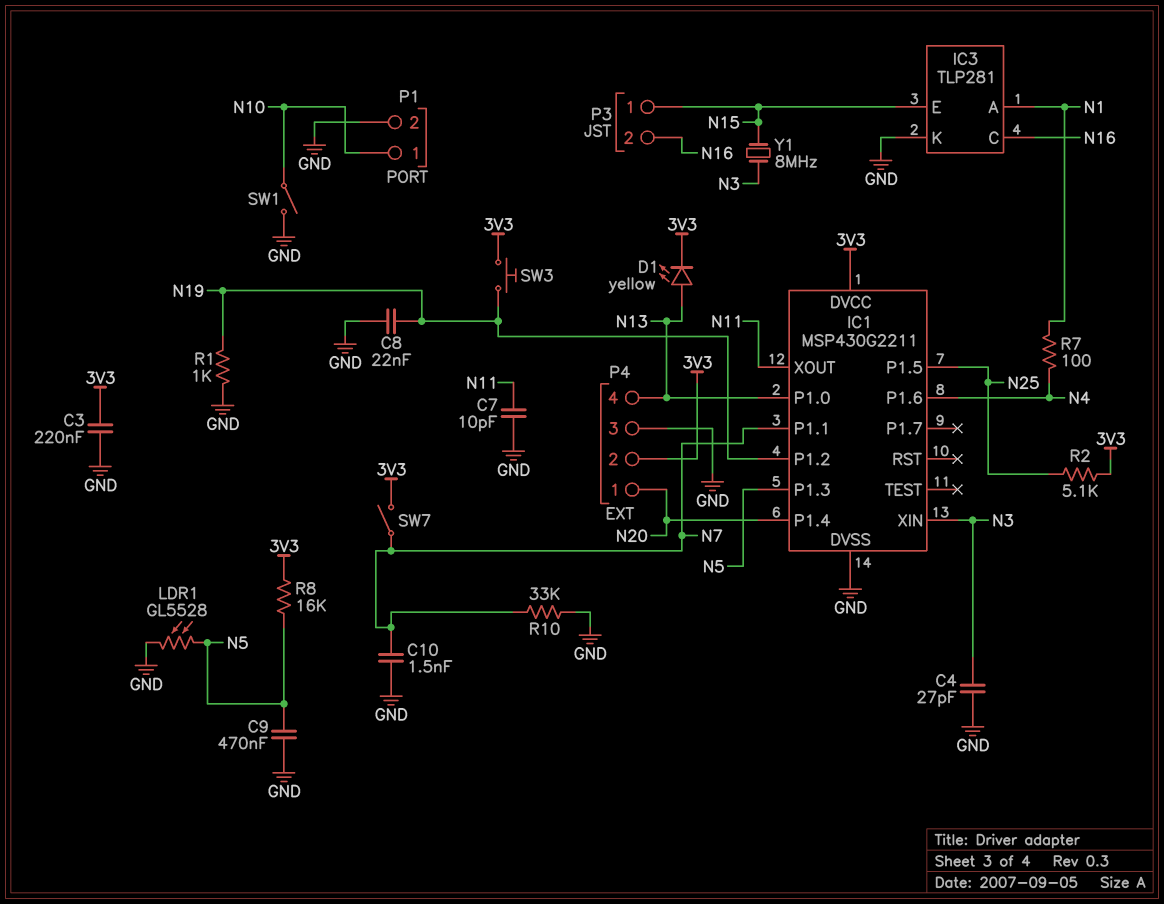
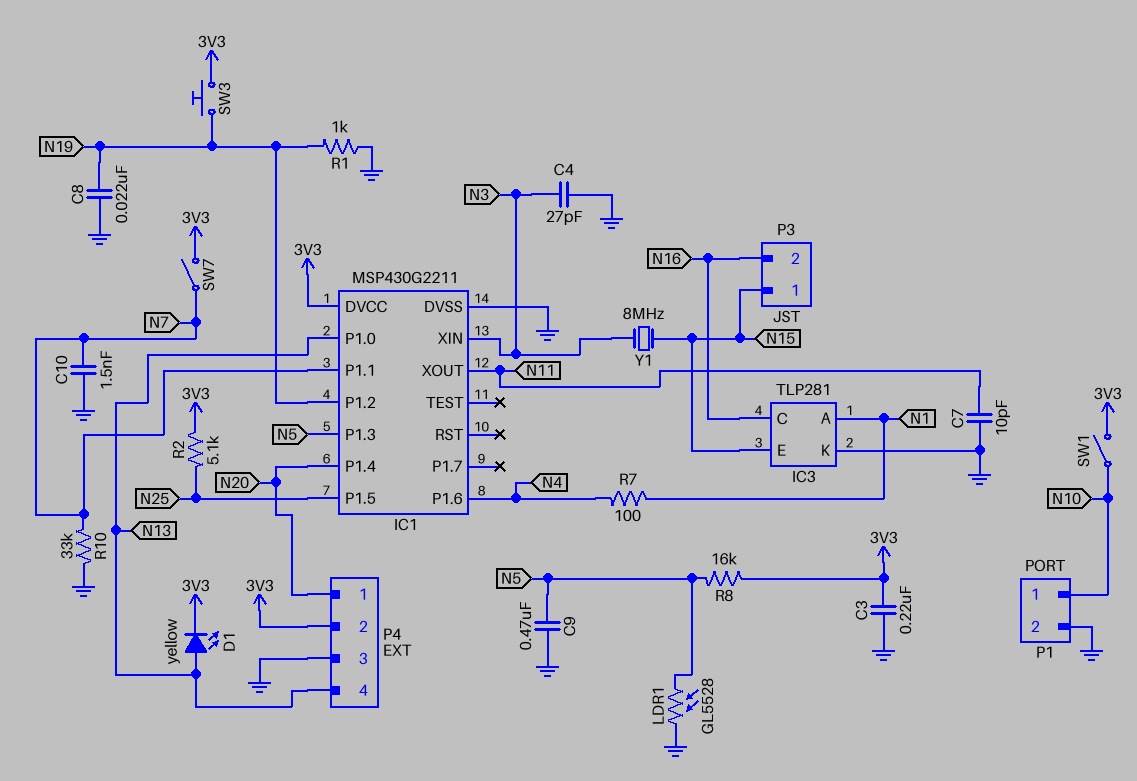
SW1: switch (GND, N10) -> switch (3V3, N10)

